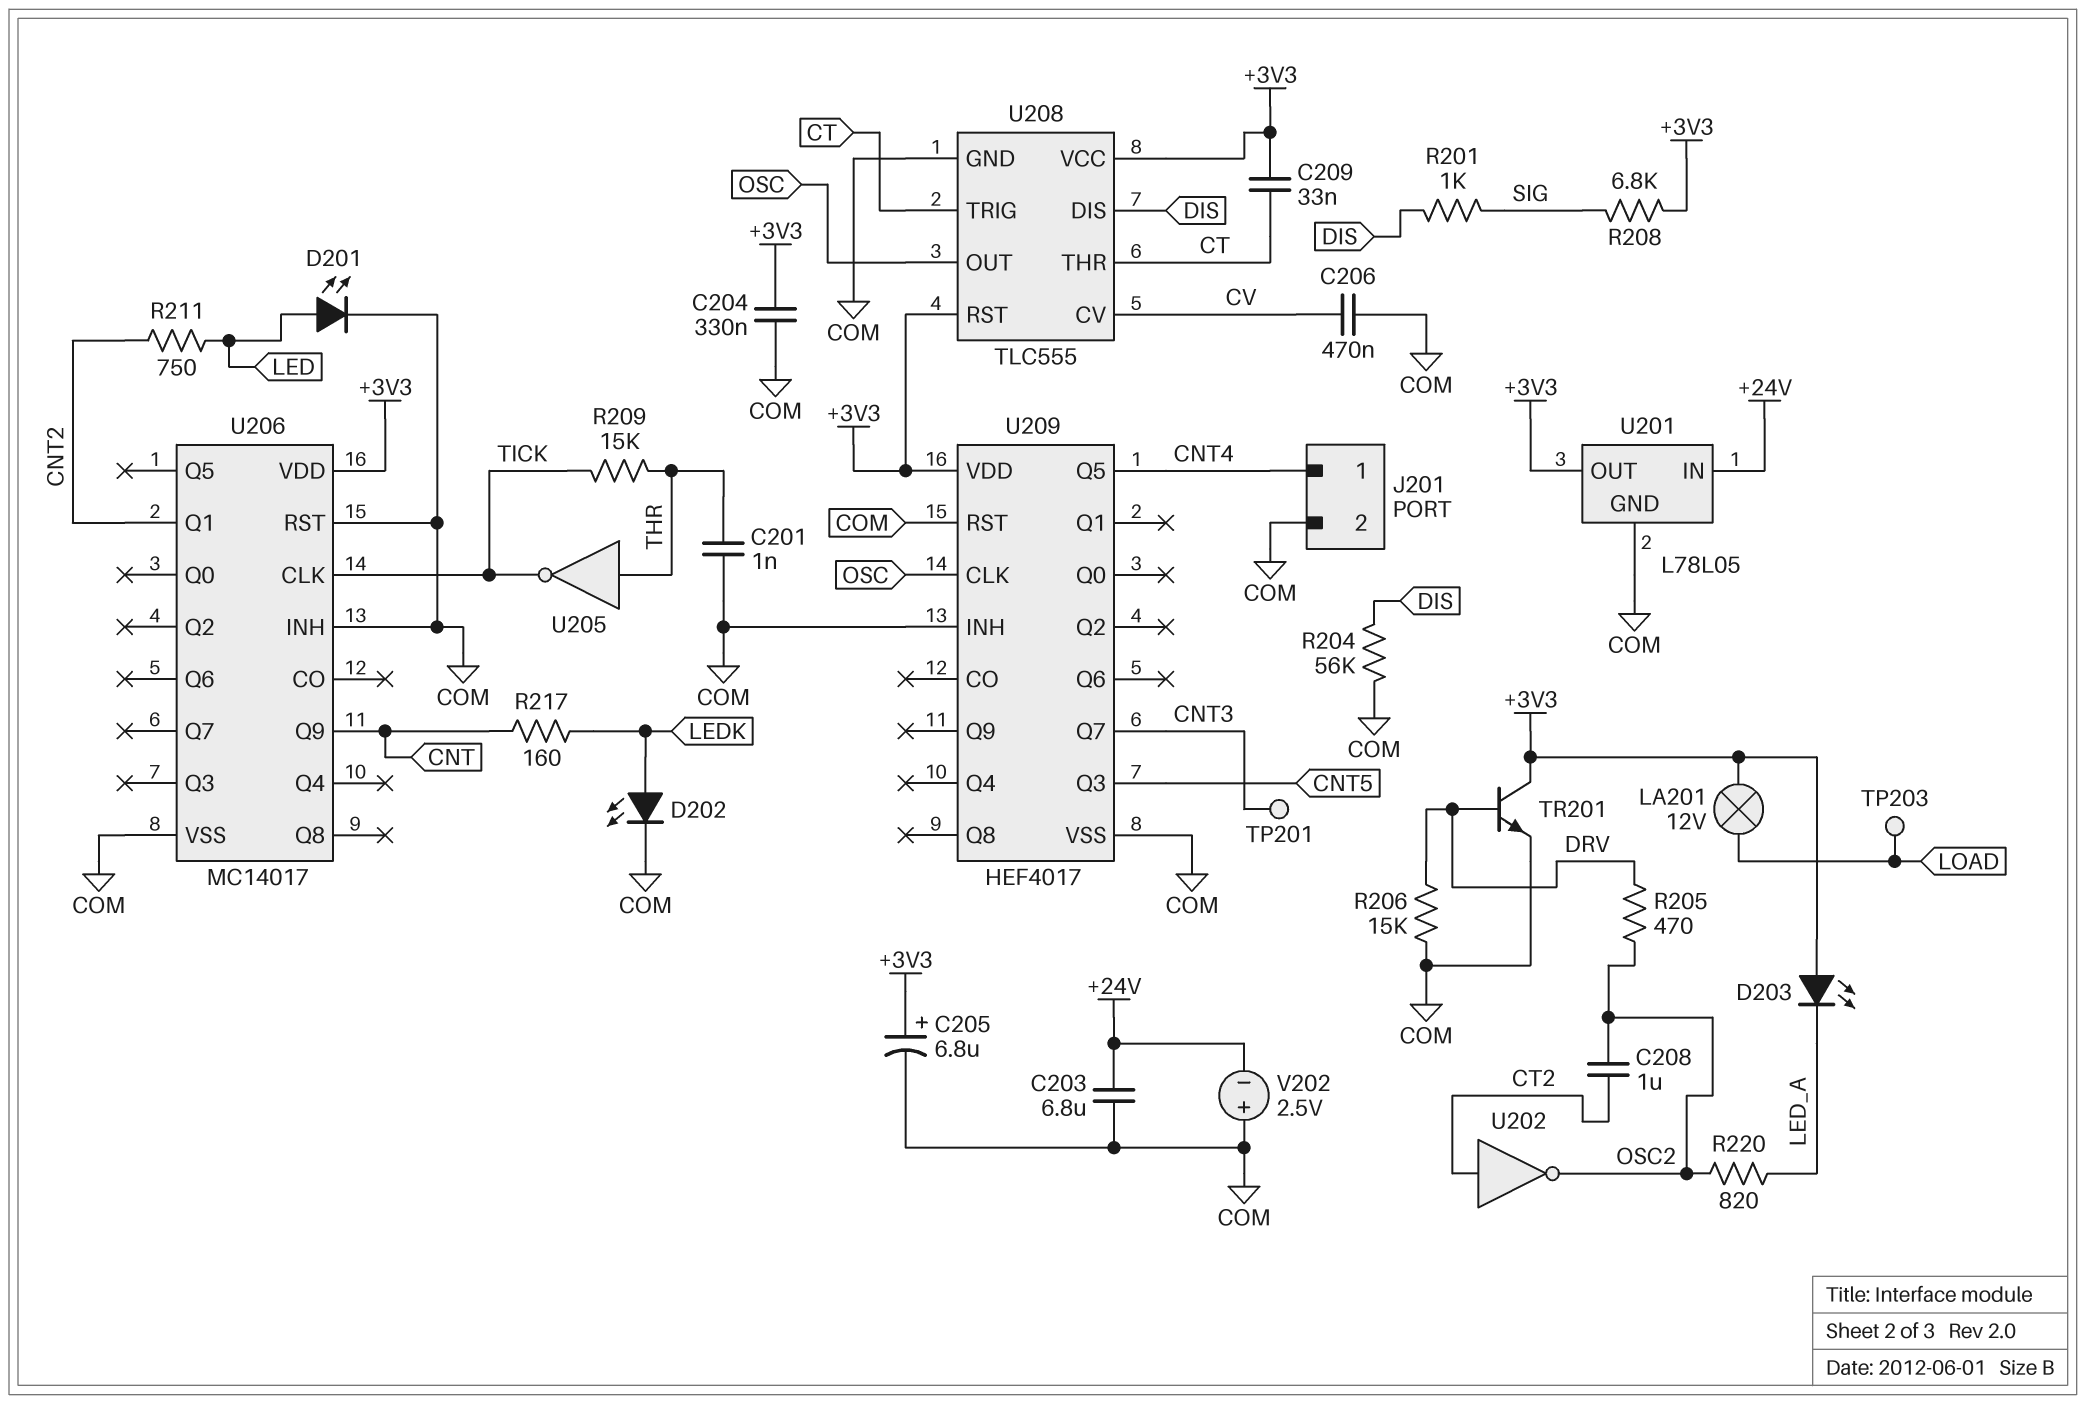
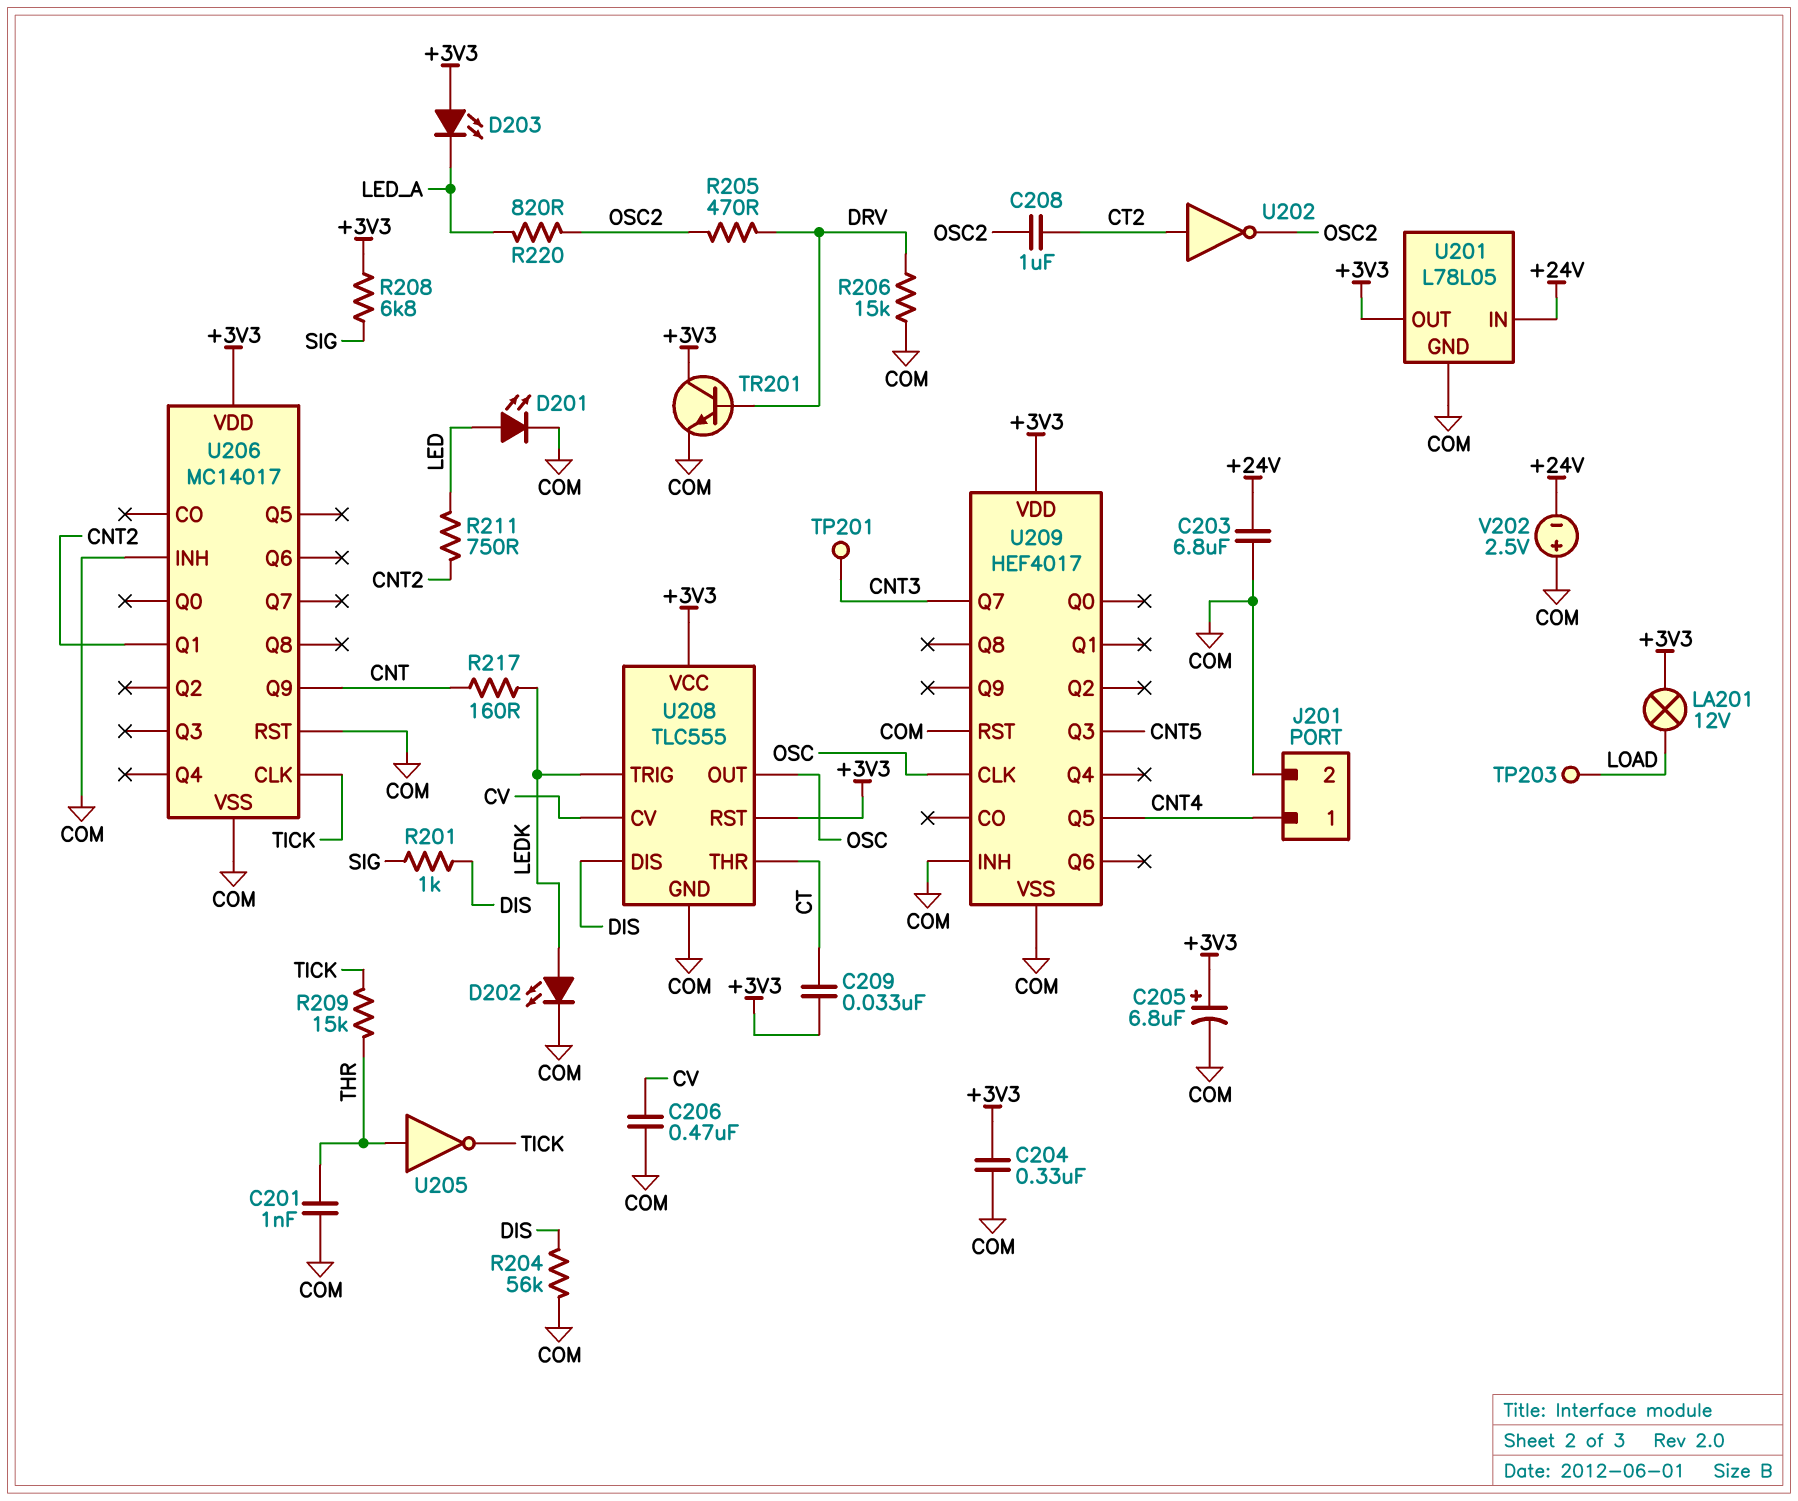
U208 pin TRIG: CT -> LEDK

